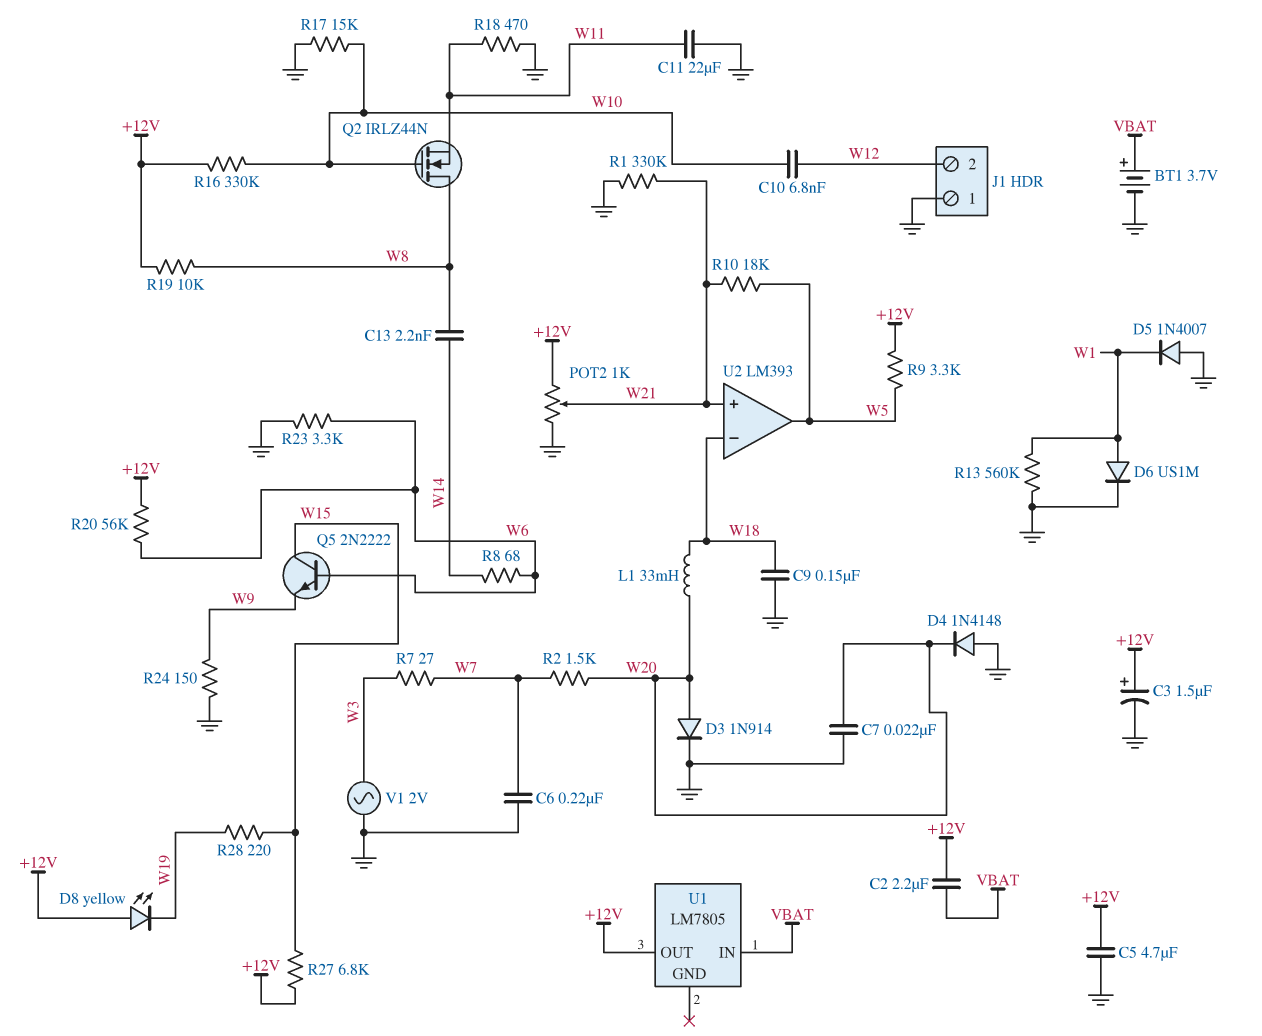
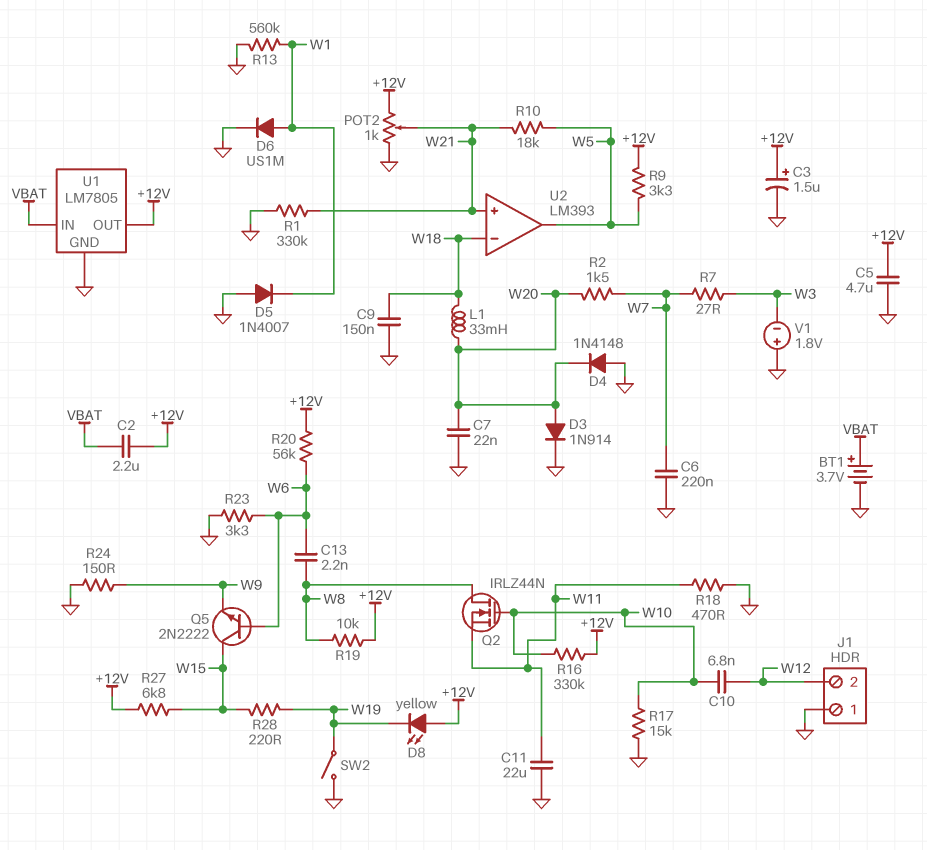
C13: 2.2nF (W8, W14) -> 2.2nF (W6, W8)
R8: 68 (W6, W14) -> none
SW2: none -> switch (GND, W19)
U1 pin GND: none -> GND
V1: AC 2V (GND, W3) -> 1.8V (plus GND, minus W3)

